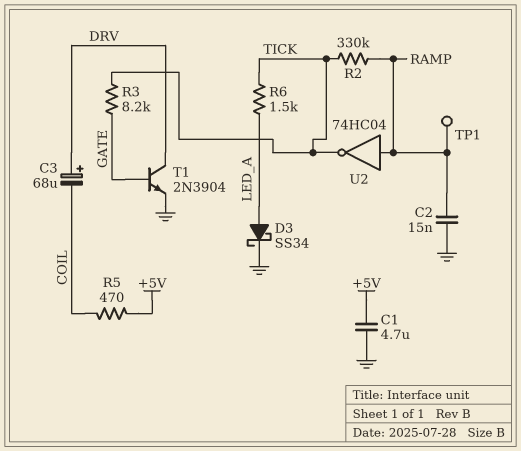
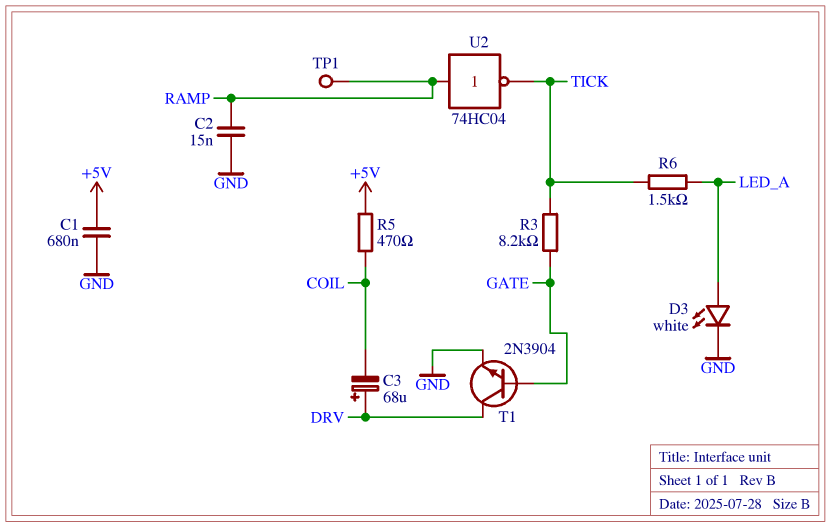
C1: 4.7uF (+5V, GND) -> 680nF (+5V, GND)
D3: schottky SS34 (A LED_A, K GND) -> LED white (A LED_A, K GND)
R2: 330k (RAMP, TICK) -> none

